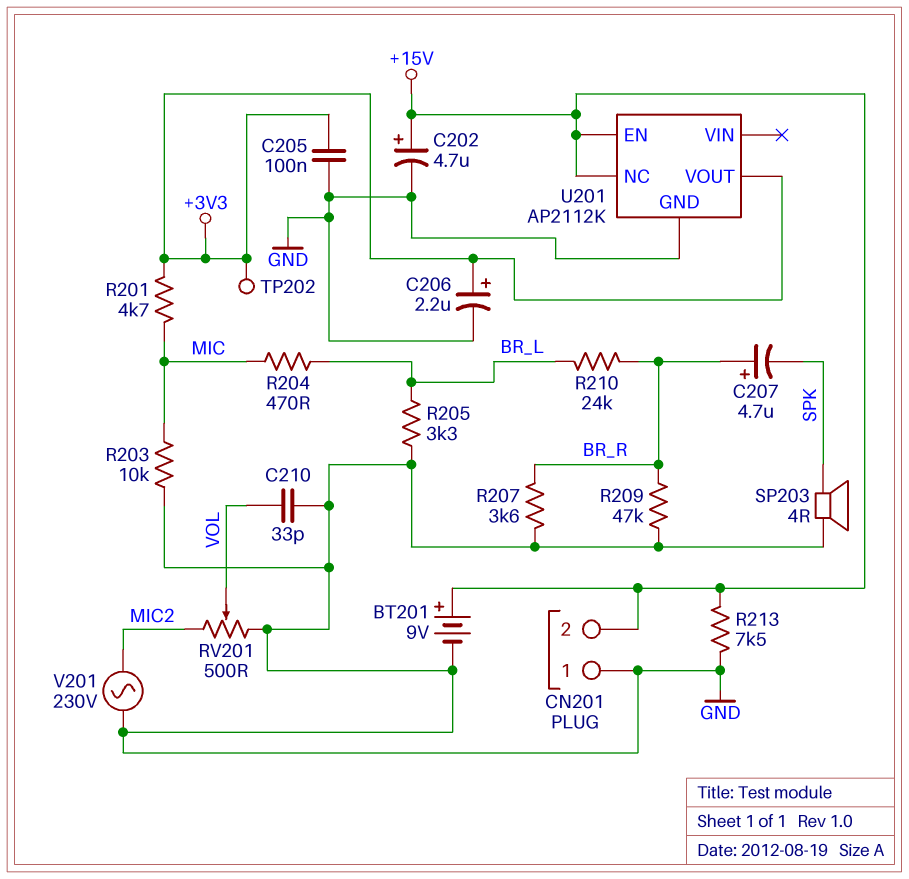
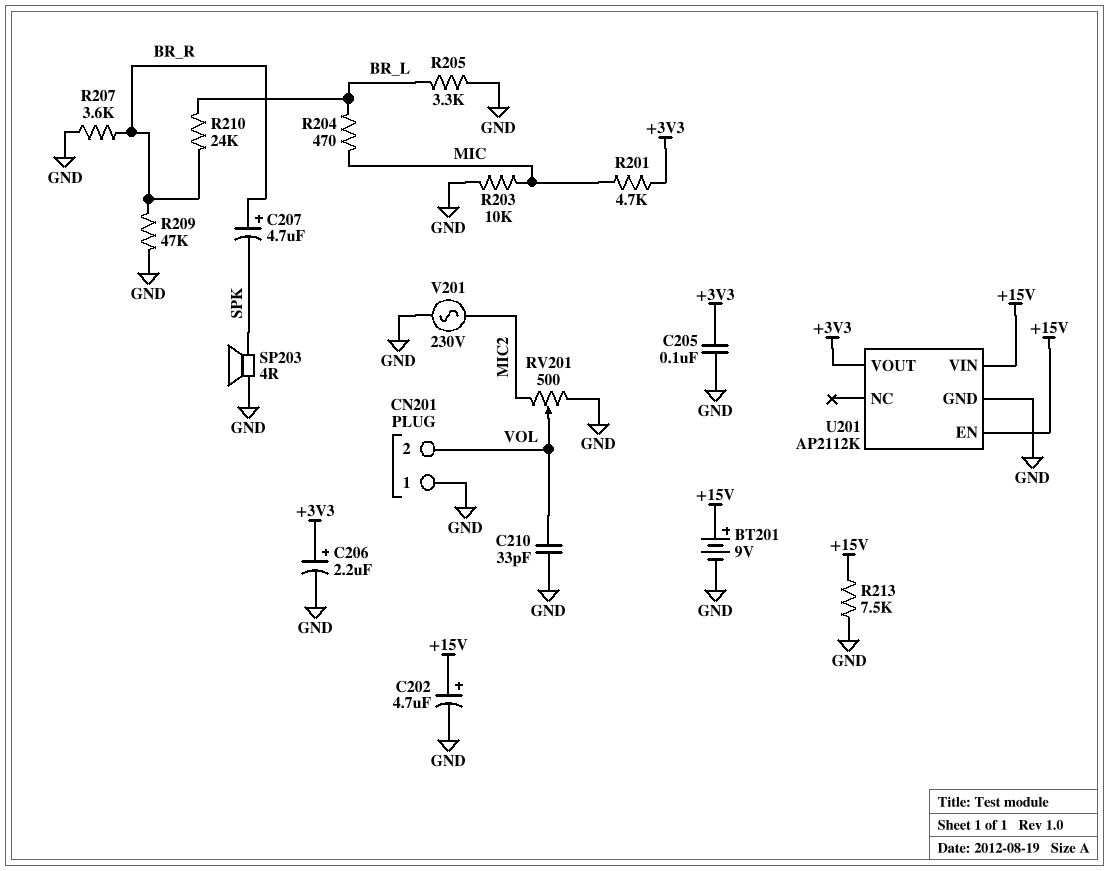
CN201 pin 2: +15V -> VOL
TP202: test point (+3V3) -> none
U201 pin NC: +15V -> none
U201 pin VIN: none -> +15V

